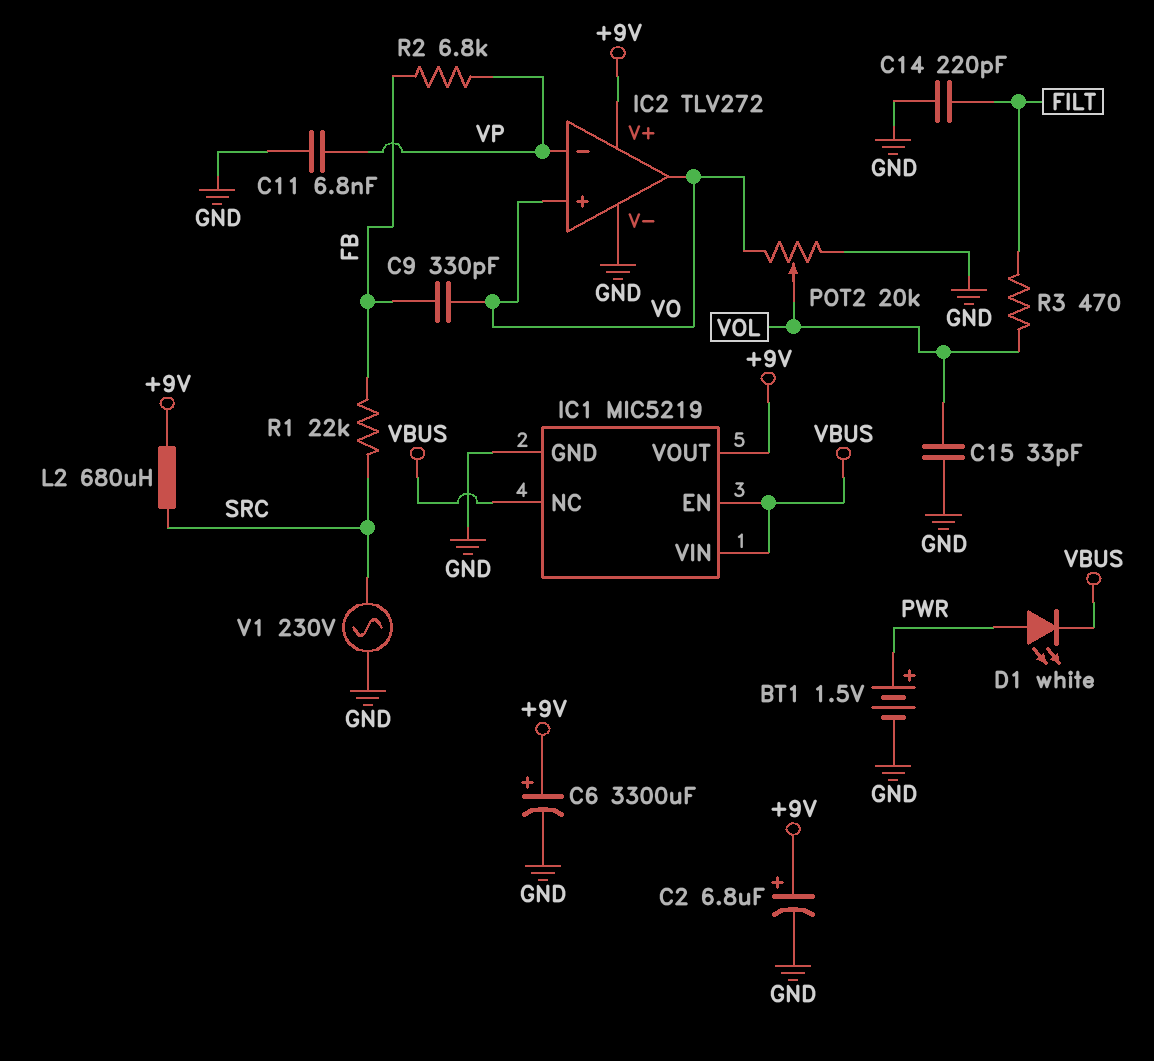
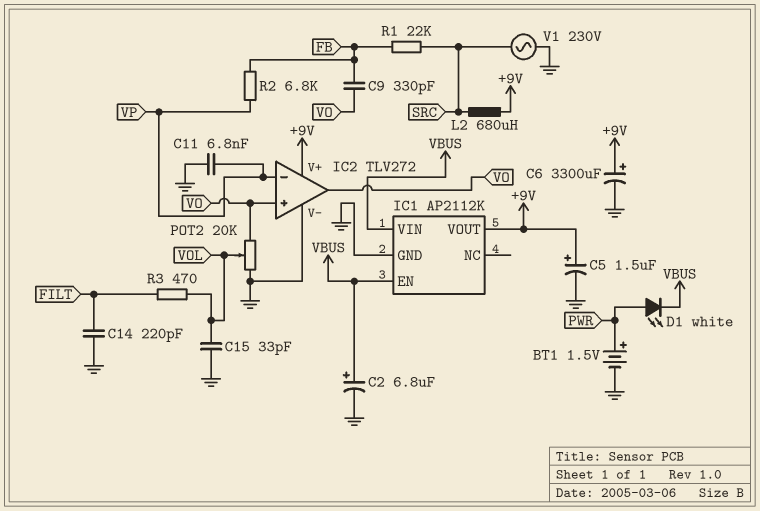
C2: 6.8uF (plus +9V, minus GND) -> 6.8uF (plus VBUS, minus GND)
C5: none -> 1.5uF (plus +9V, minus GND)
IC1: MIC5219 -> AP2112K
IC1 pin NC: VBUS -> none

